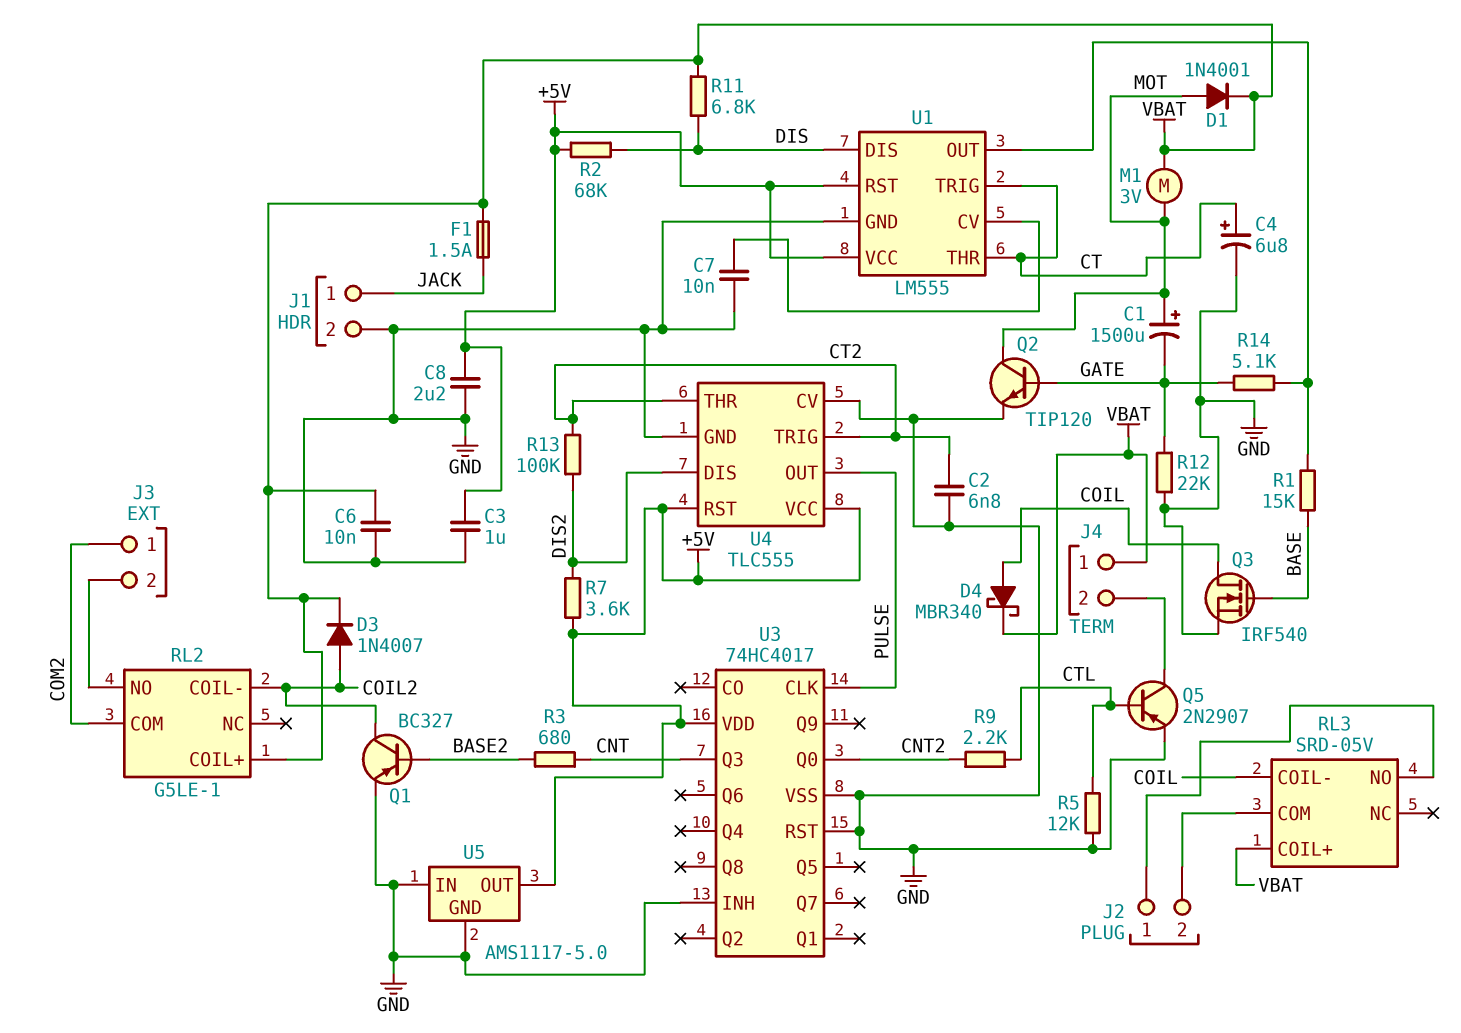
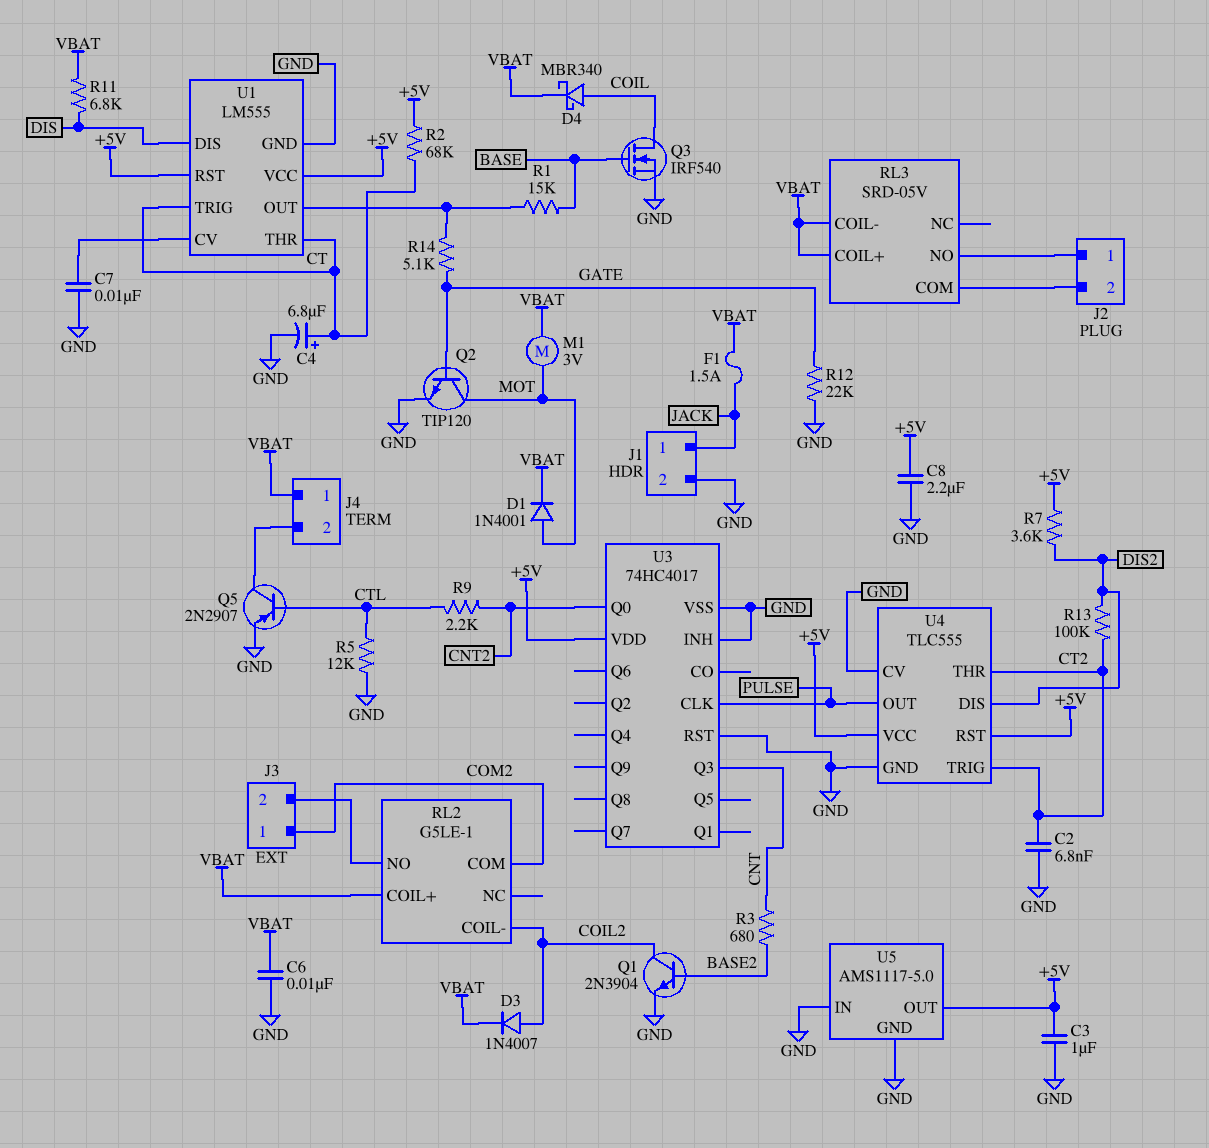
C1: 1500uF (plus MOT, minus GATE) -> none
Q1: PNP BC327 (B BASE2, C COIL2, E GND) -> NPN 2N3904 (B BASE2, C COIL2, E GND)
R2: 68k (+5V, DIS) -> 68k (+5V, CT)
RL3 pin COIL-: COIL -> VBAT

